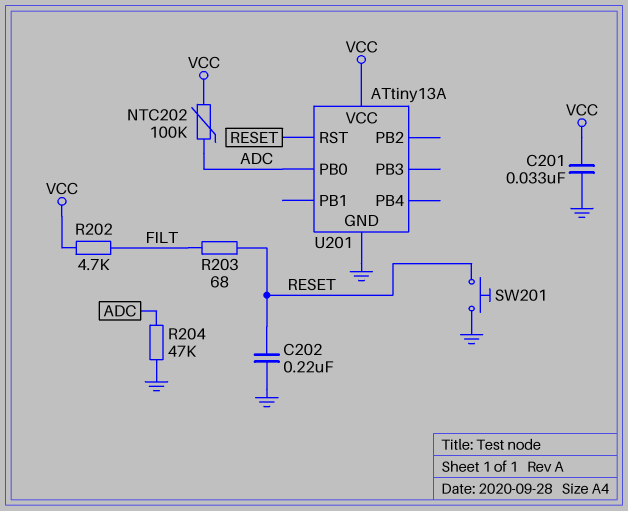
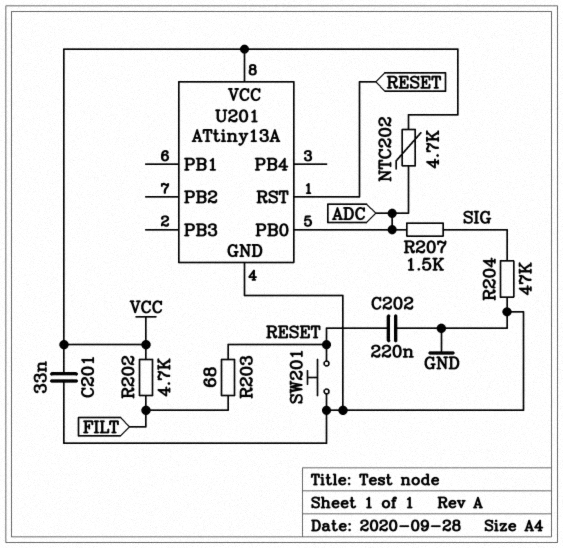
NTC202: 100k (ADC, VCC) -> 4.7k (ADC, VCC)
R204: 47k (ADC, GND) -> 47k (GND, SIG)
R207: none -> 1.5k (ADC, SIG)

